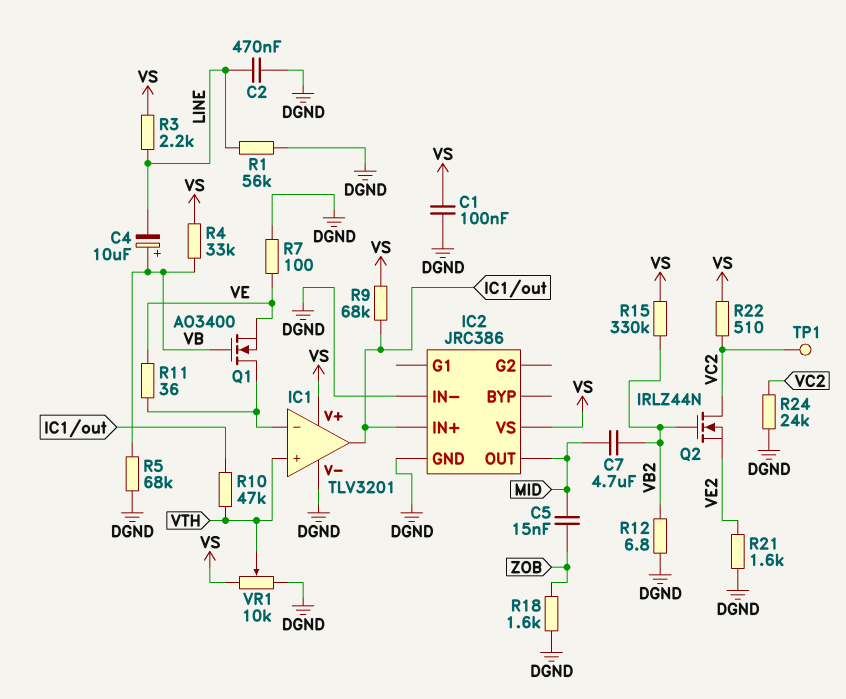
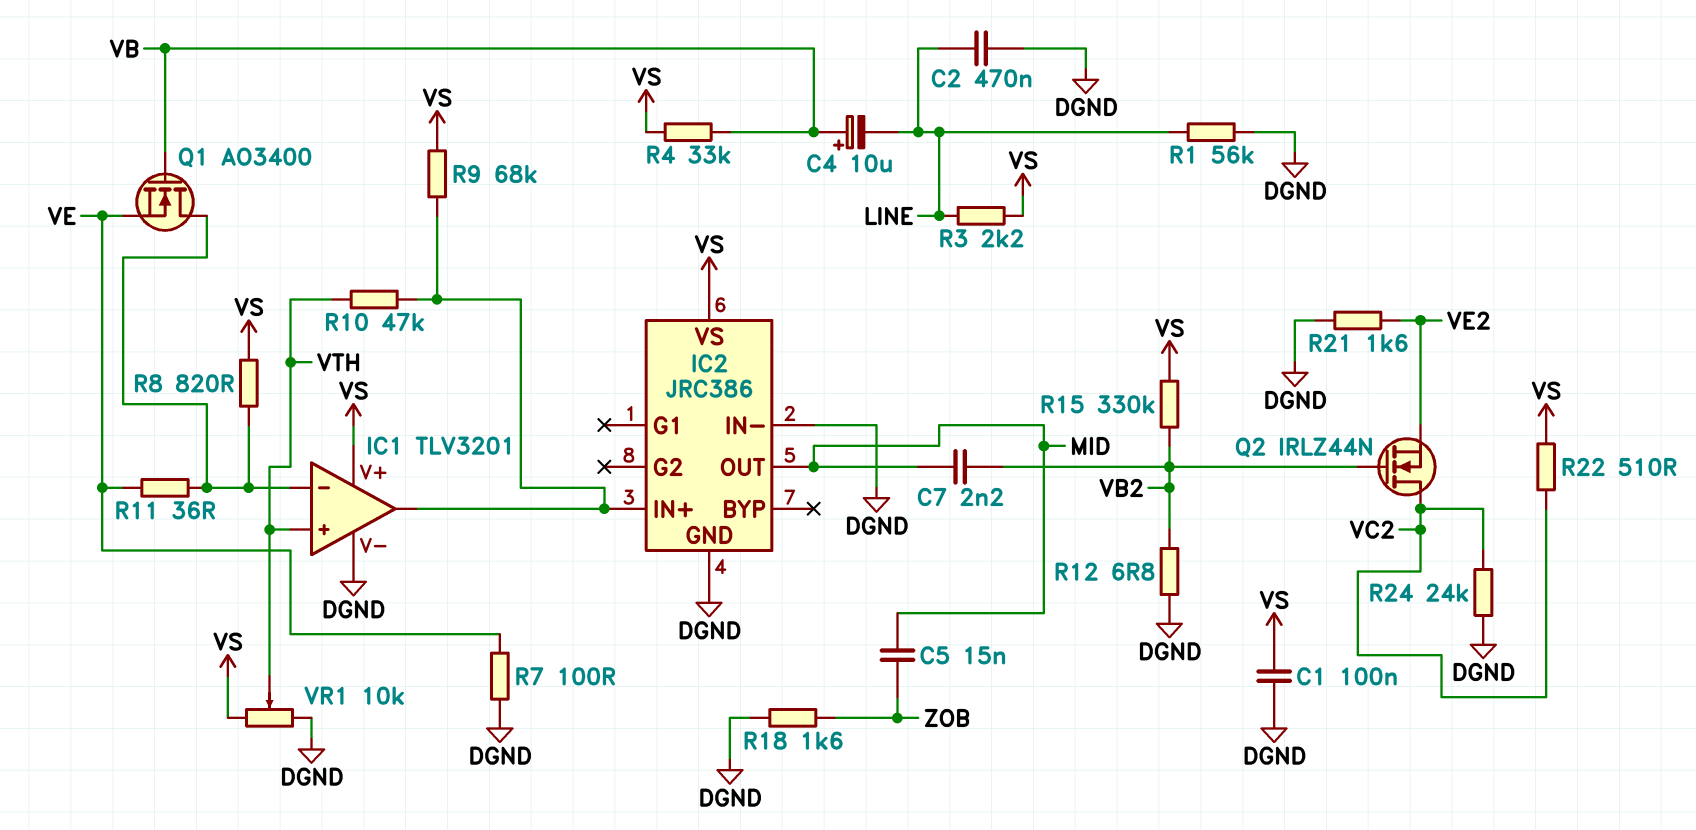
C7: 4.7uF (MID, VB2) -> 2.2nF (MID, VB2)
R5: 68k (DGND, VB) -> none
R8: none -> 820 (IC1/in-, VS)
TP1: test point (VC2) -> none

